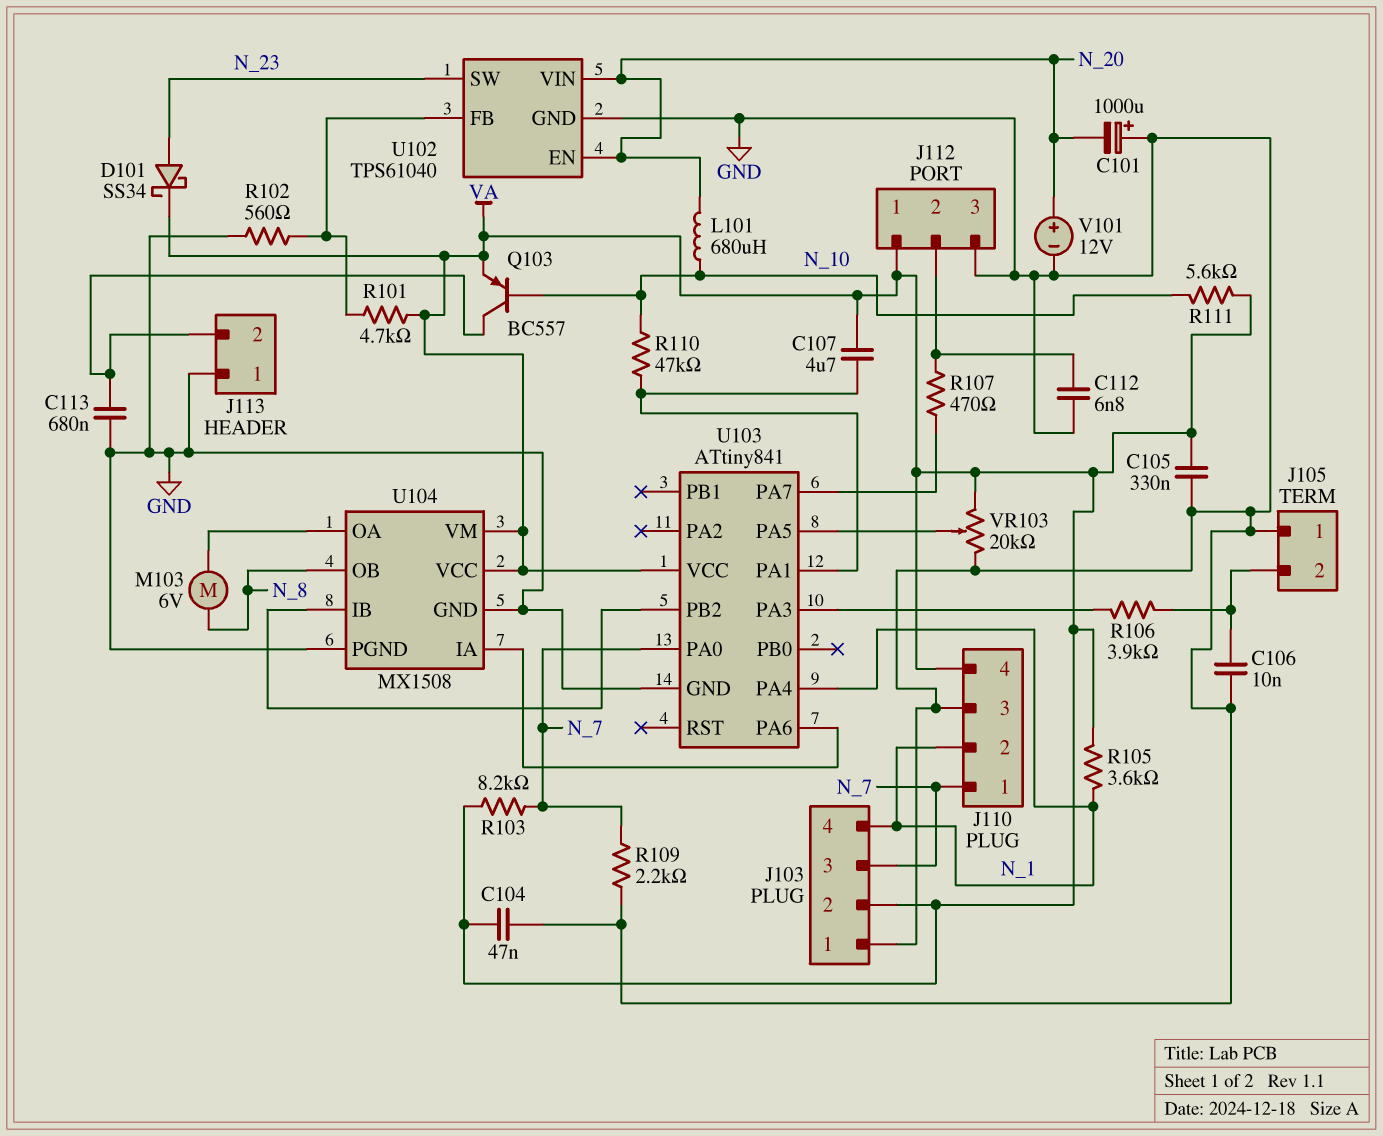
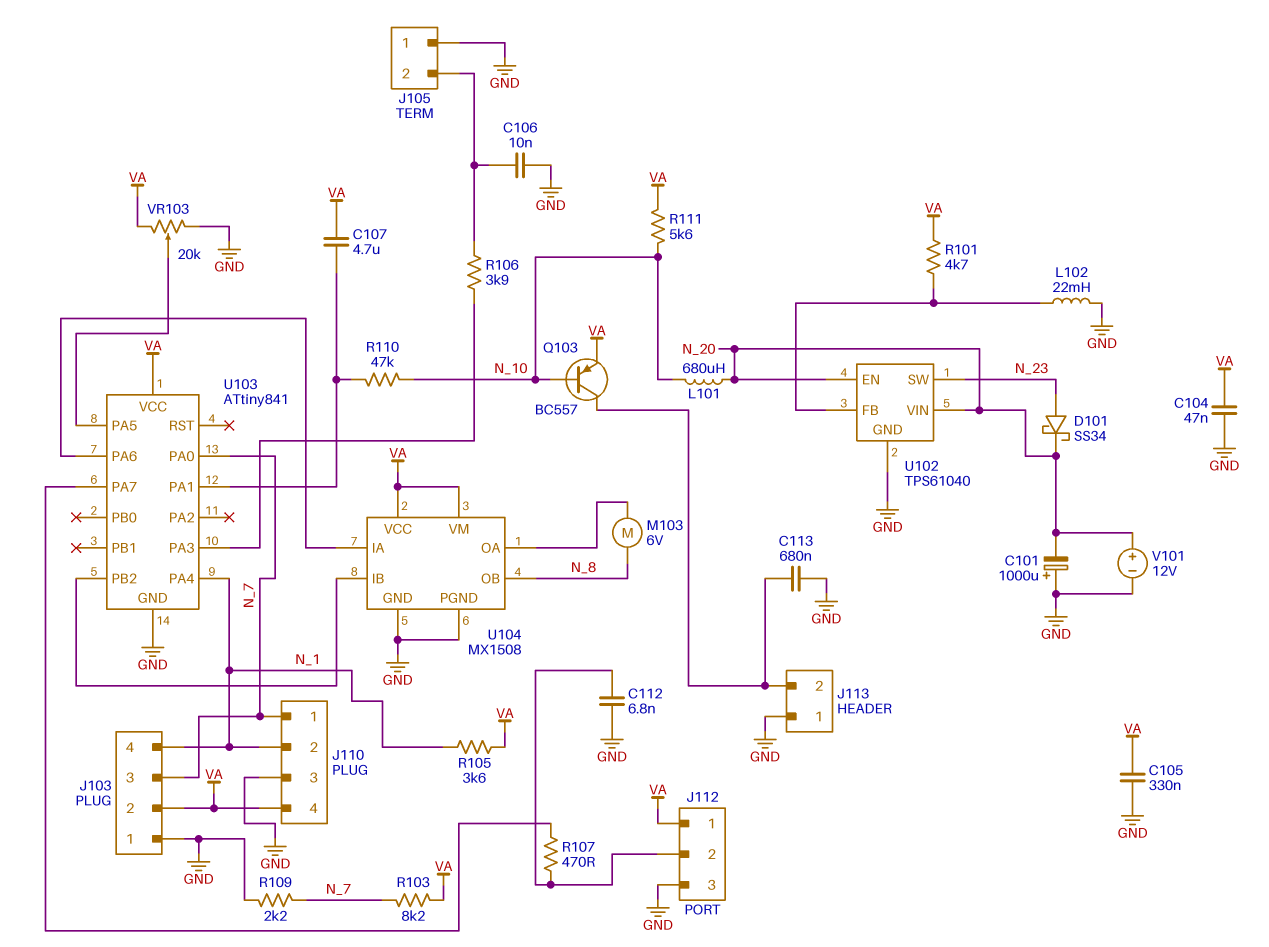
D101: schottky SS34 (A N_23, K VA) -> schottky SS34 (A N_23, K N_20)
L102: none -> 22mH (GND, U102/FB)
R102: 560 (GND, U102/FB) -> none

